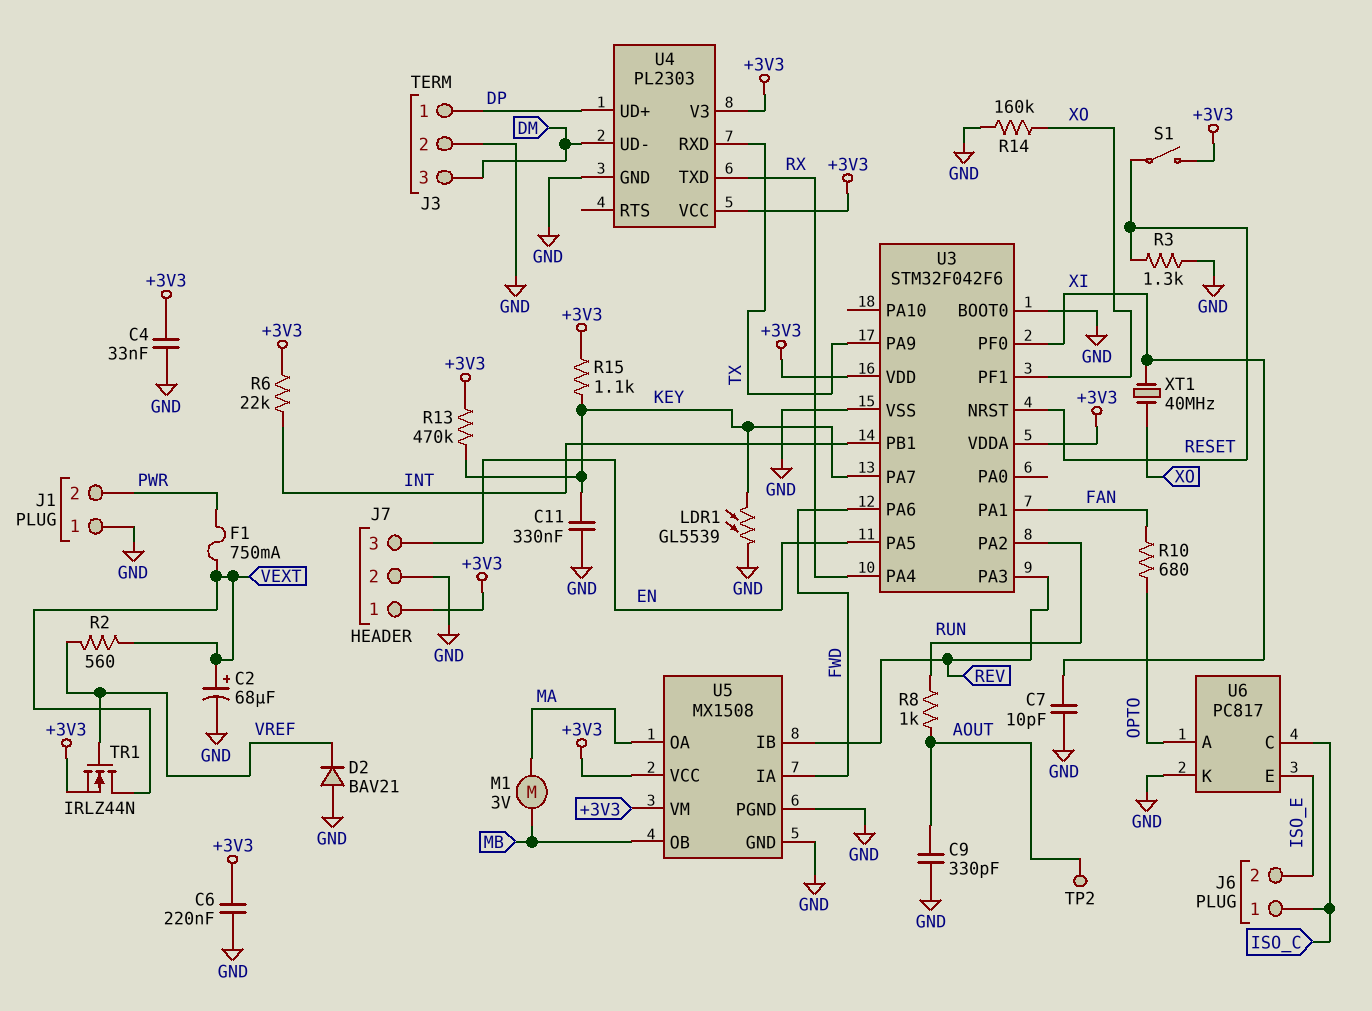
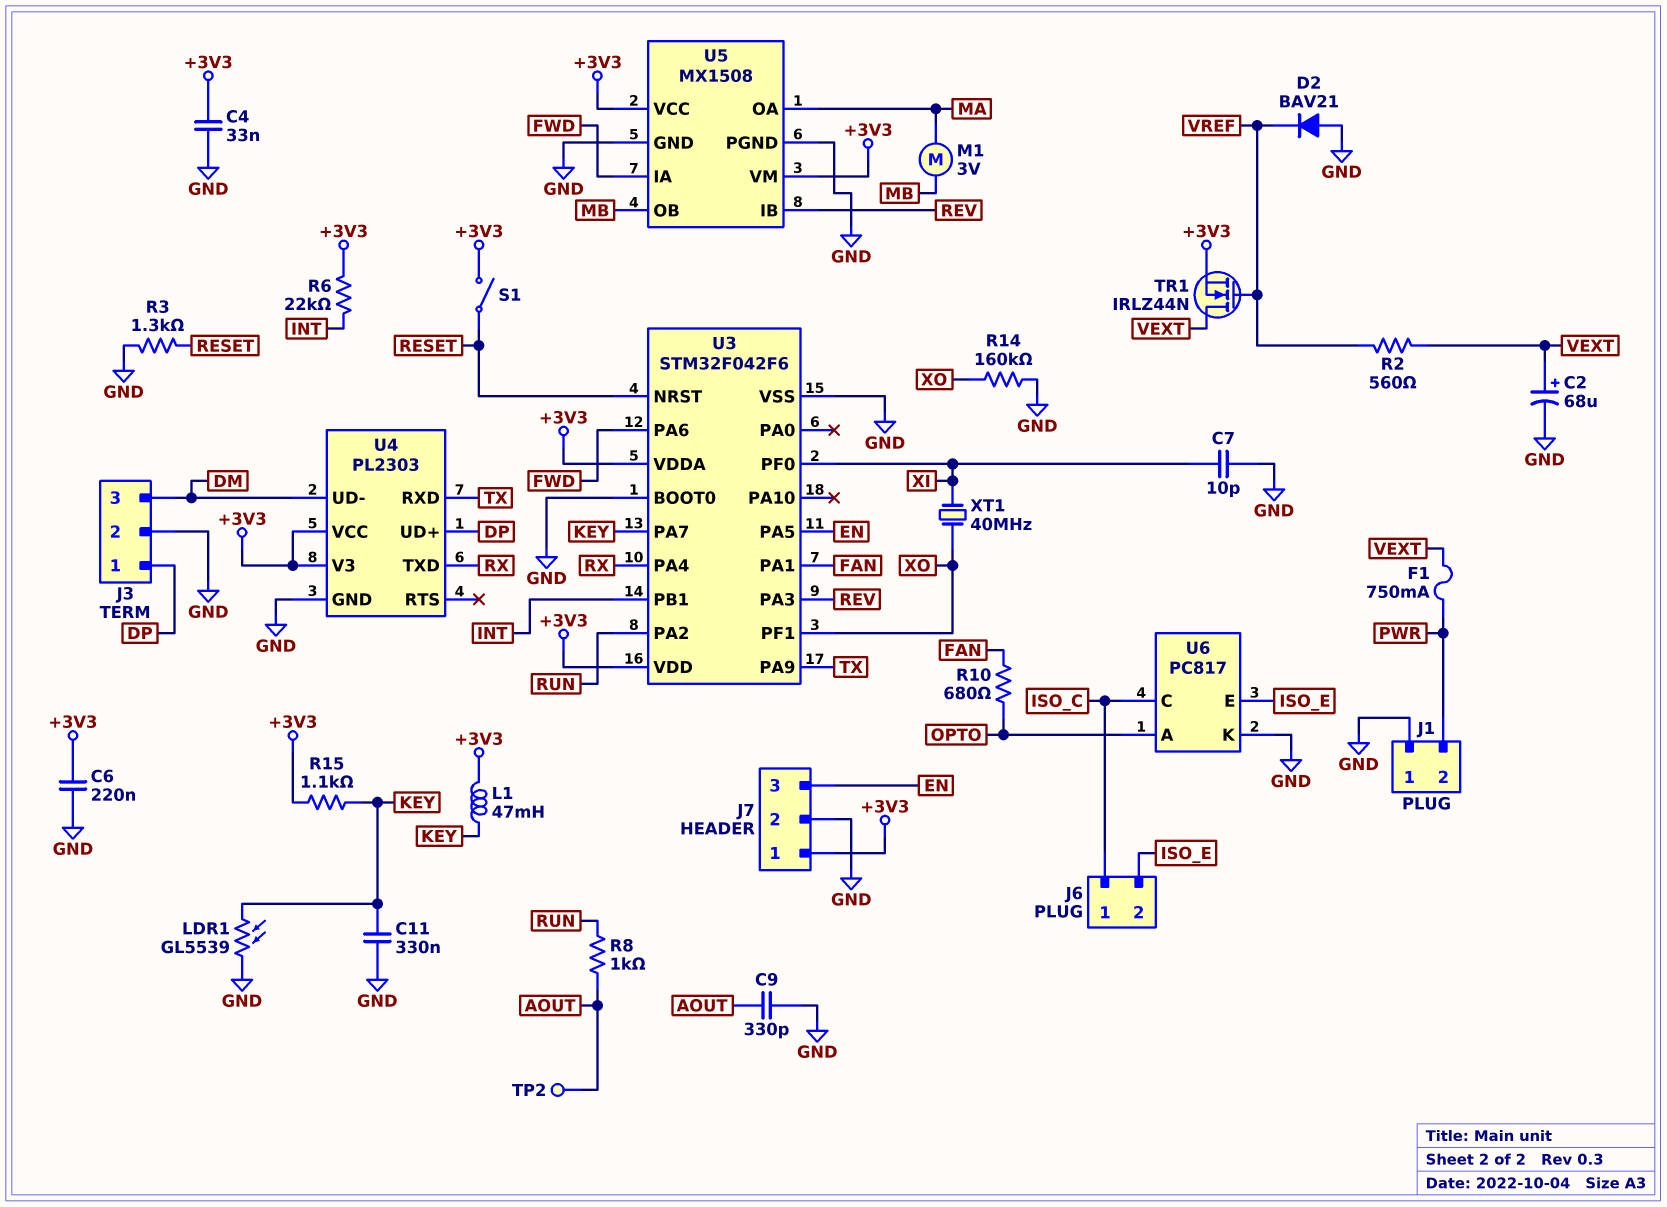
L1: none -> 47mH (+3V3, KEY)
R13: 470k (+3V3, KEY) -> none

